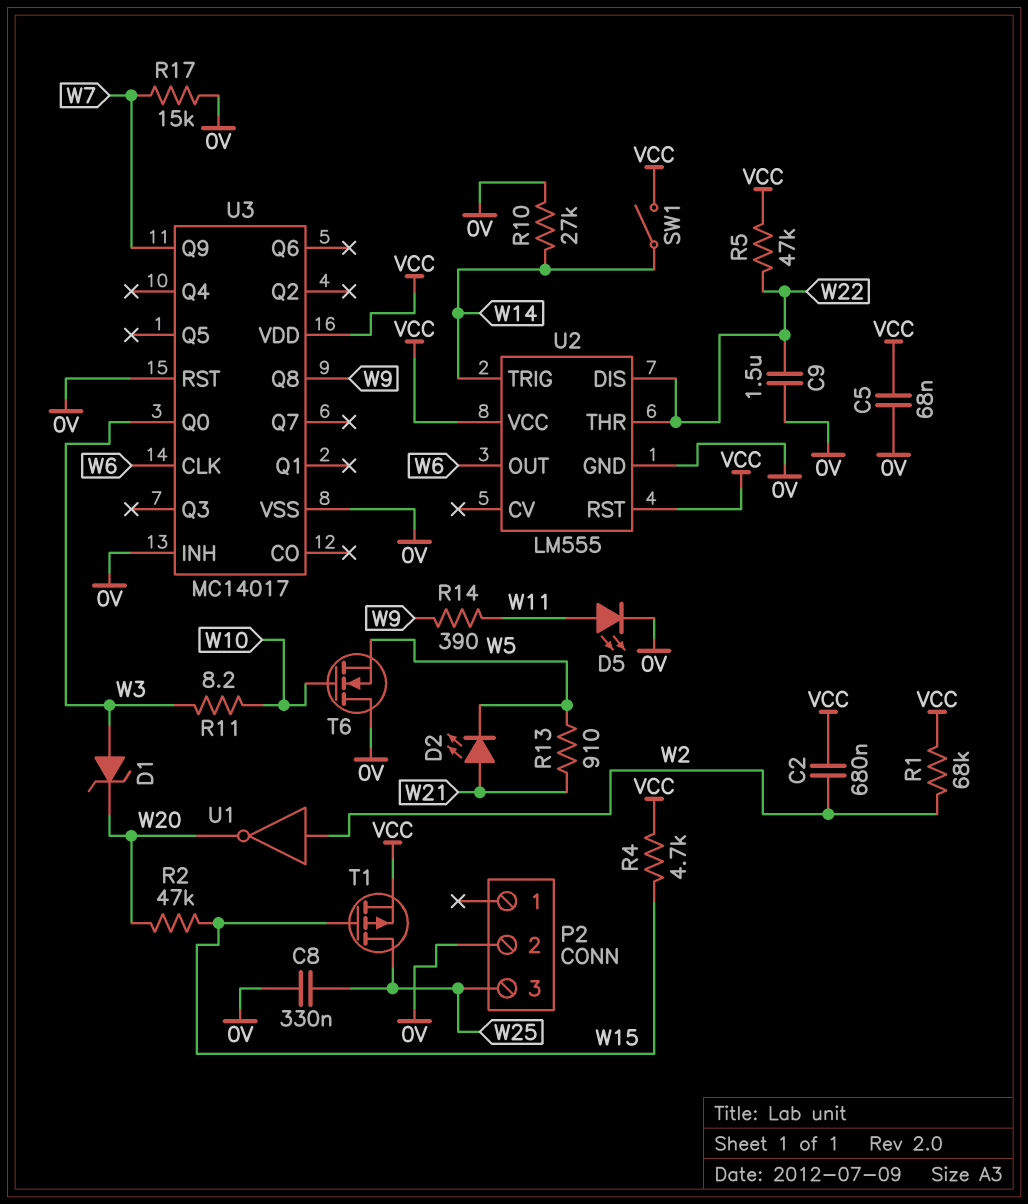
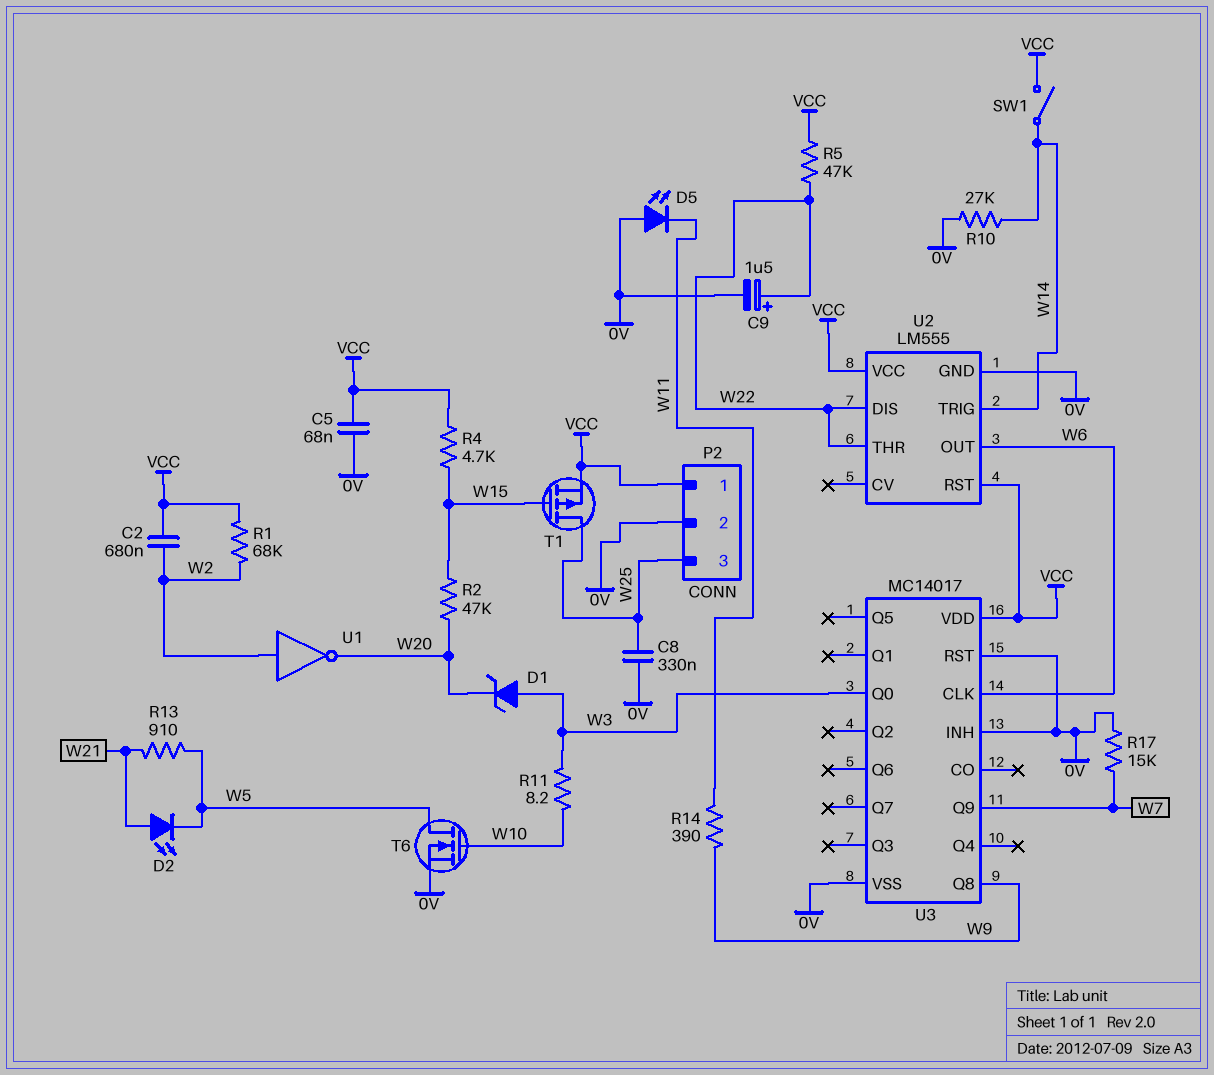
C9: 1.5uF (0V, W22) -> 1.5uF (plus W22, minus 0V)
D5: LED (A W11, K 0V) -> LED (A 0V, K W11)
P2 pin 1: none -> VCC
T6: NMOS (G W10, D 0V, S W5) -> NMOS (G W10, D W5, S 0V)

